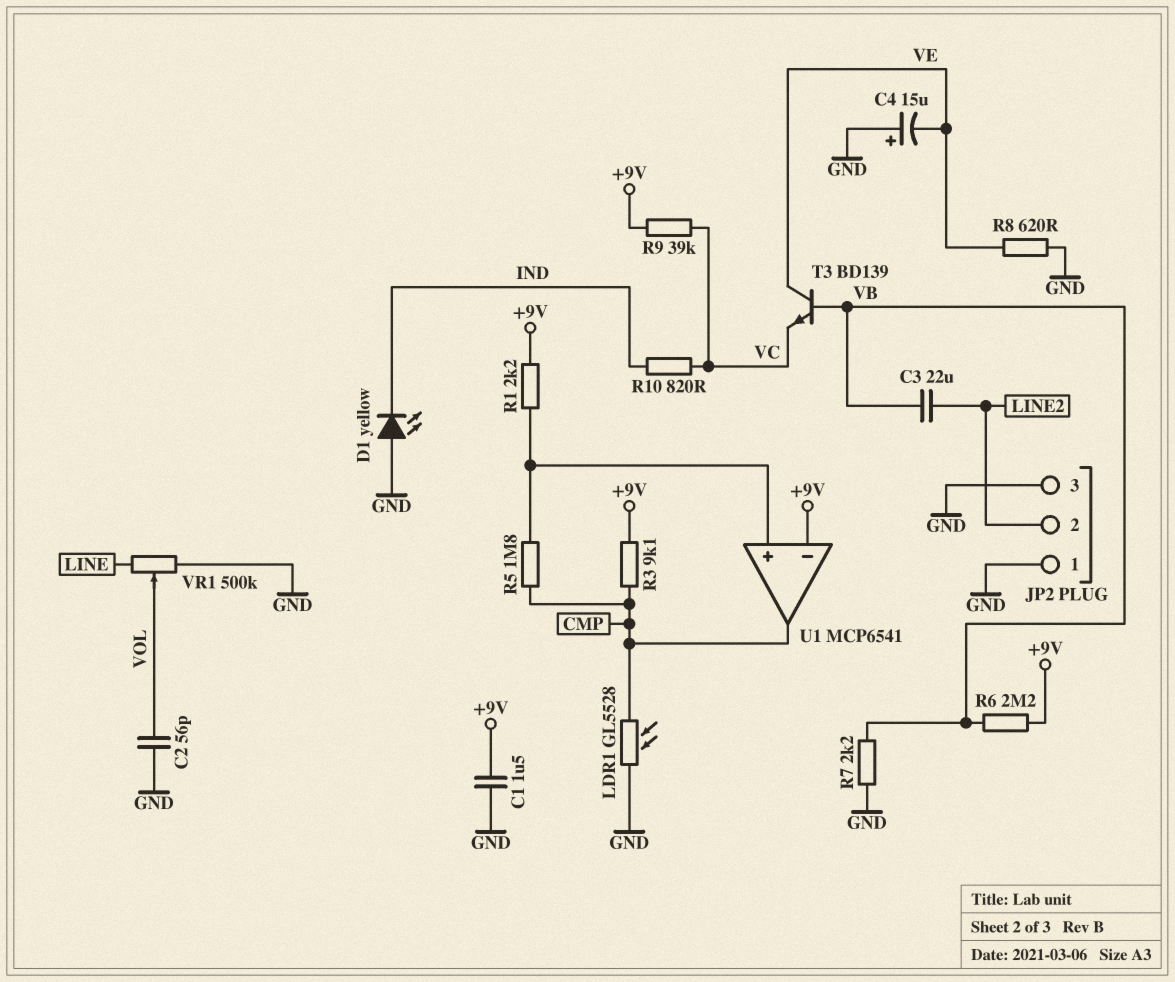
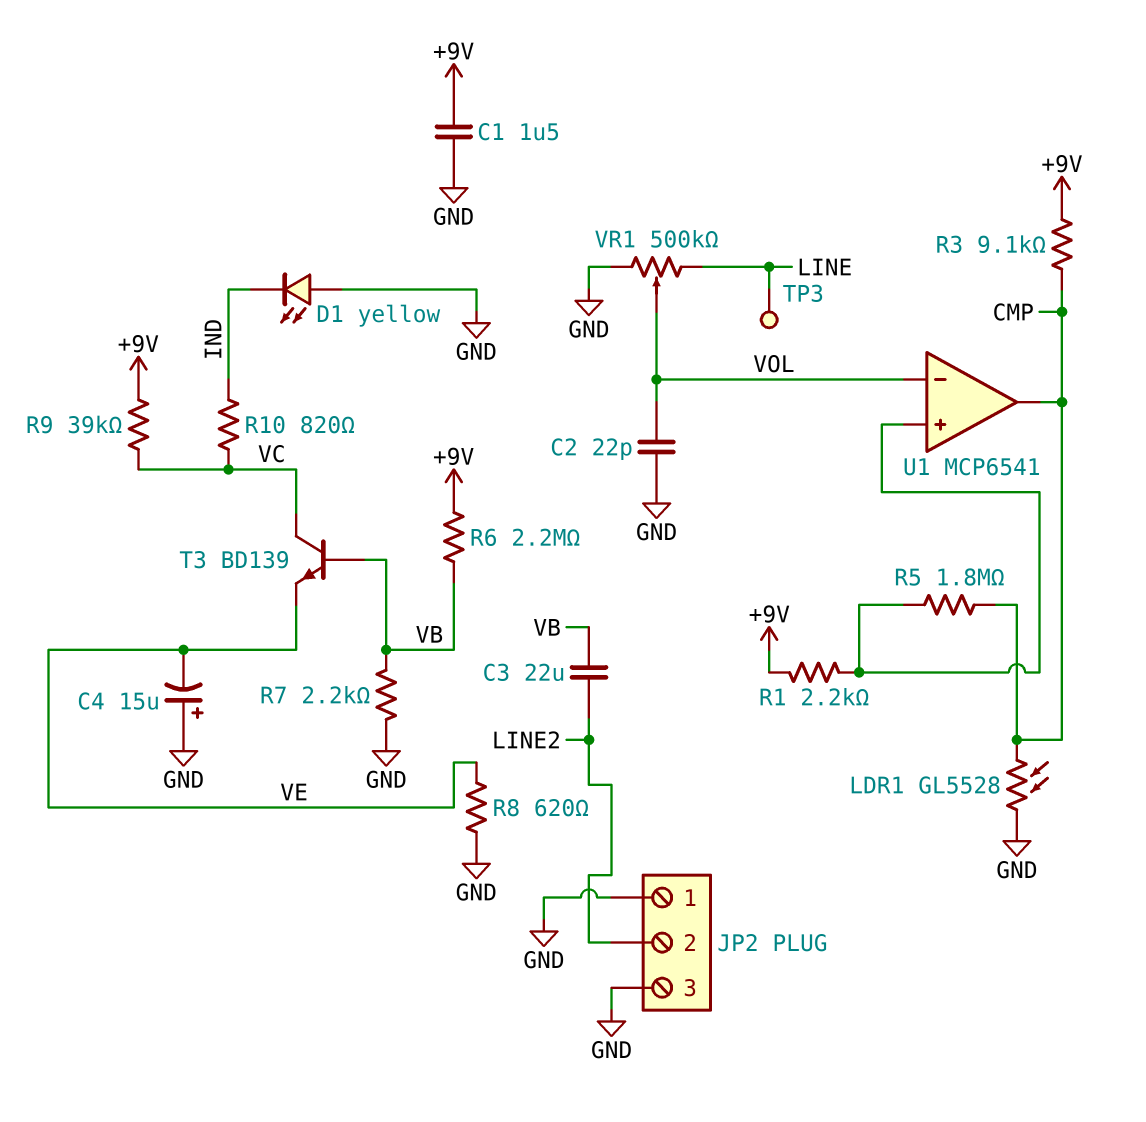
C2: 56pF (GND, VOL) -> 22pF (GND, VOL)
T3: NPN BD139 (B VB, C VE, E VC) -> NPN BD139 (B VB, C VC, E VE)
TP3: none -> test point (LINE)
U1 pin in-: +9V -> VOL

